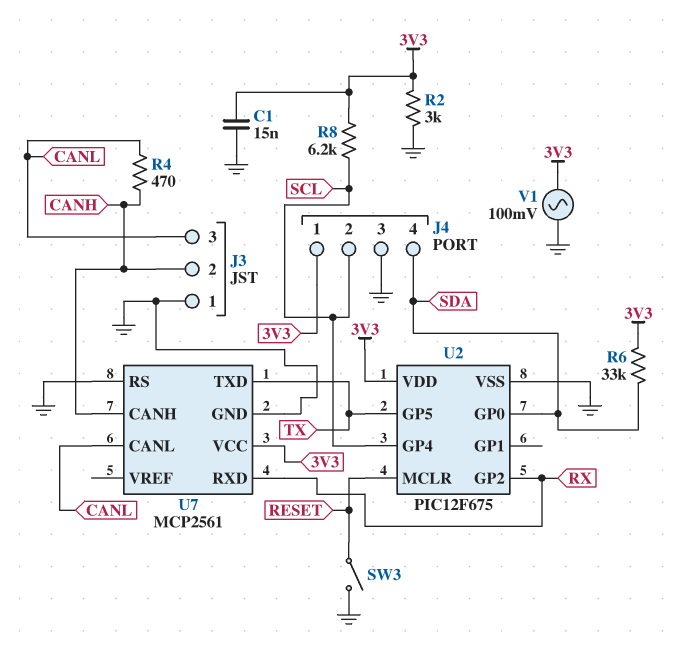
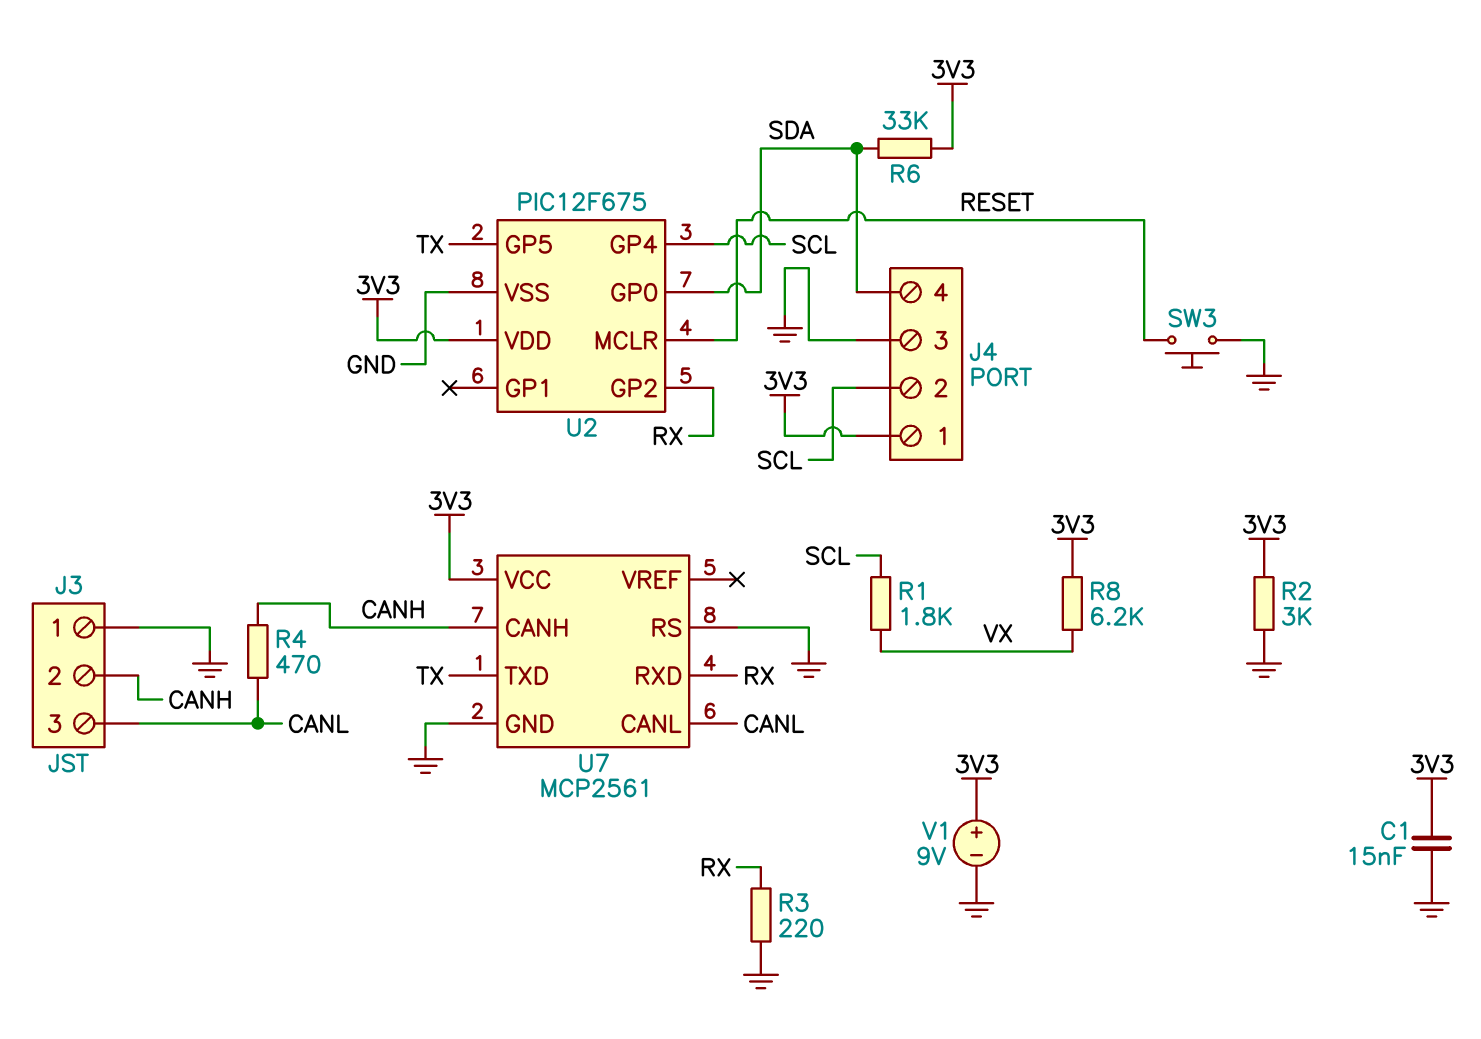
R1: none -> 1.8k (SCL, VX)
R3: none -> 220 (GND, RX)
R8: 6.2k (3V3, SCL) -> 6.2k (3V3, VX)
SW3: switch (GND, RESET) -> button (GND, RESET)
V1: AC 100mV (3V3, GND) -> 9V (plus 3V3, minus GND)

